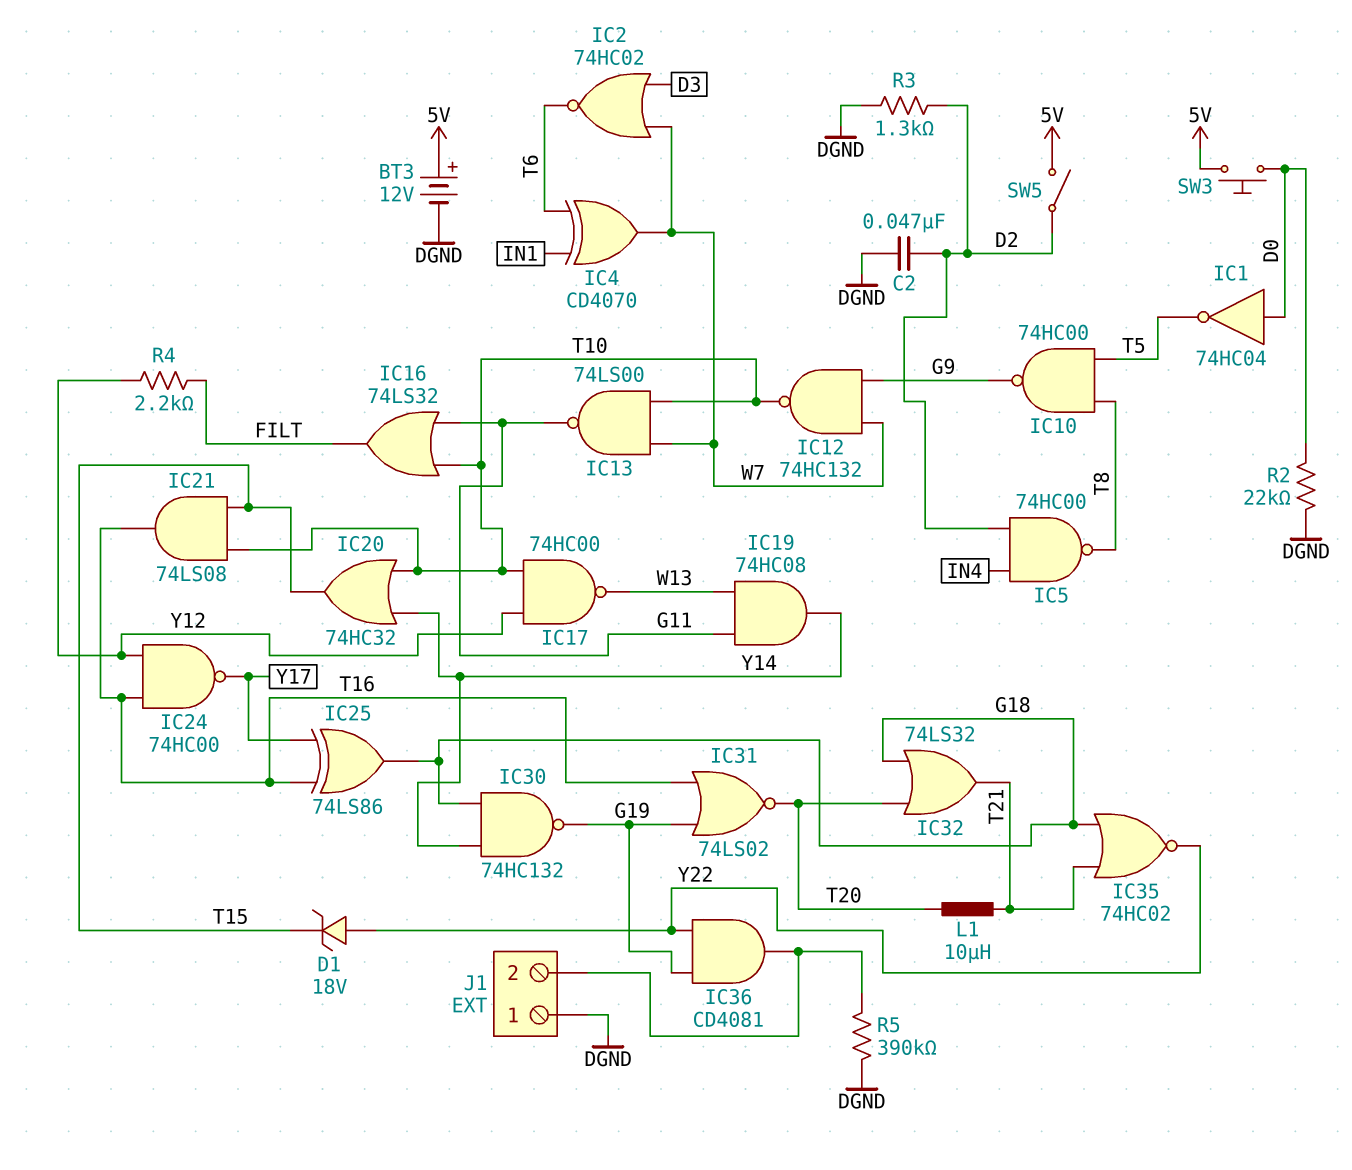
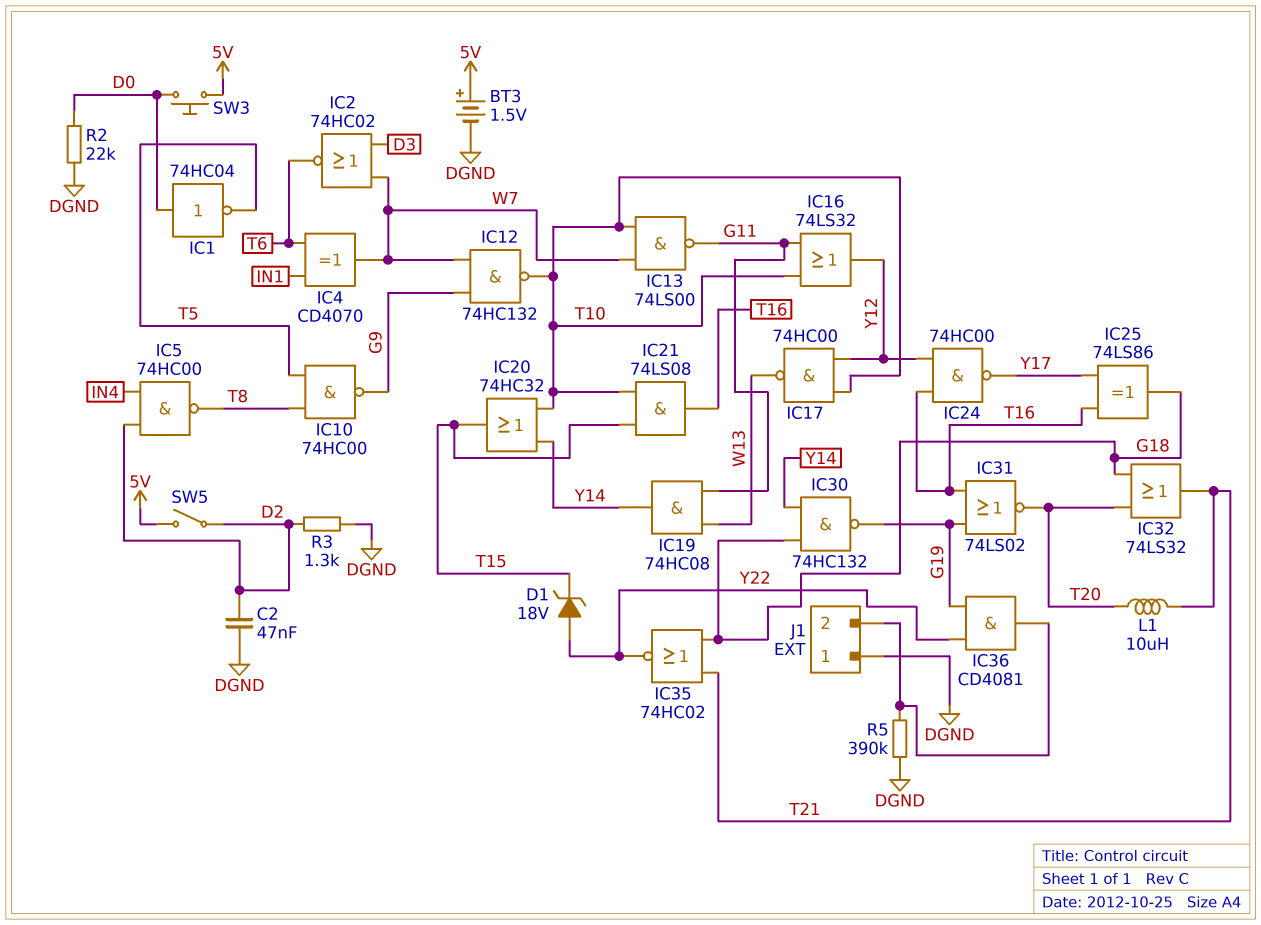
BT3: 12V (plus 5V, minus DGND) -> 1.5V (plus 5V, minus DGND)
IC16: OR 74LS32 (in G11, in T10, out FILT) -> OR 74LS32 (in G11, in T10, out Y12)
R4: 2.2k (FILT, Y12) -> none

